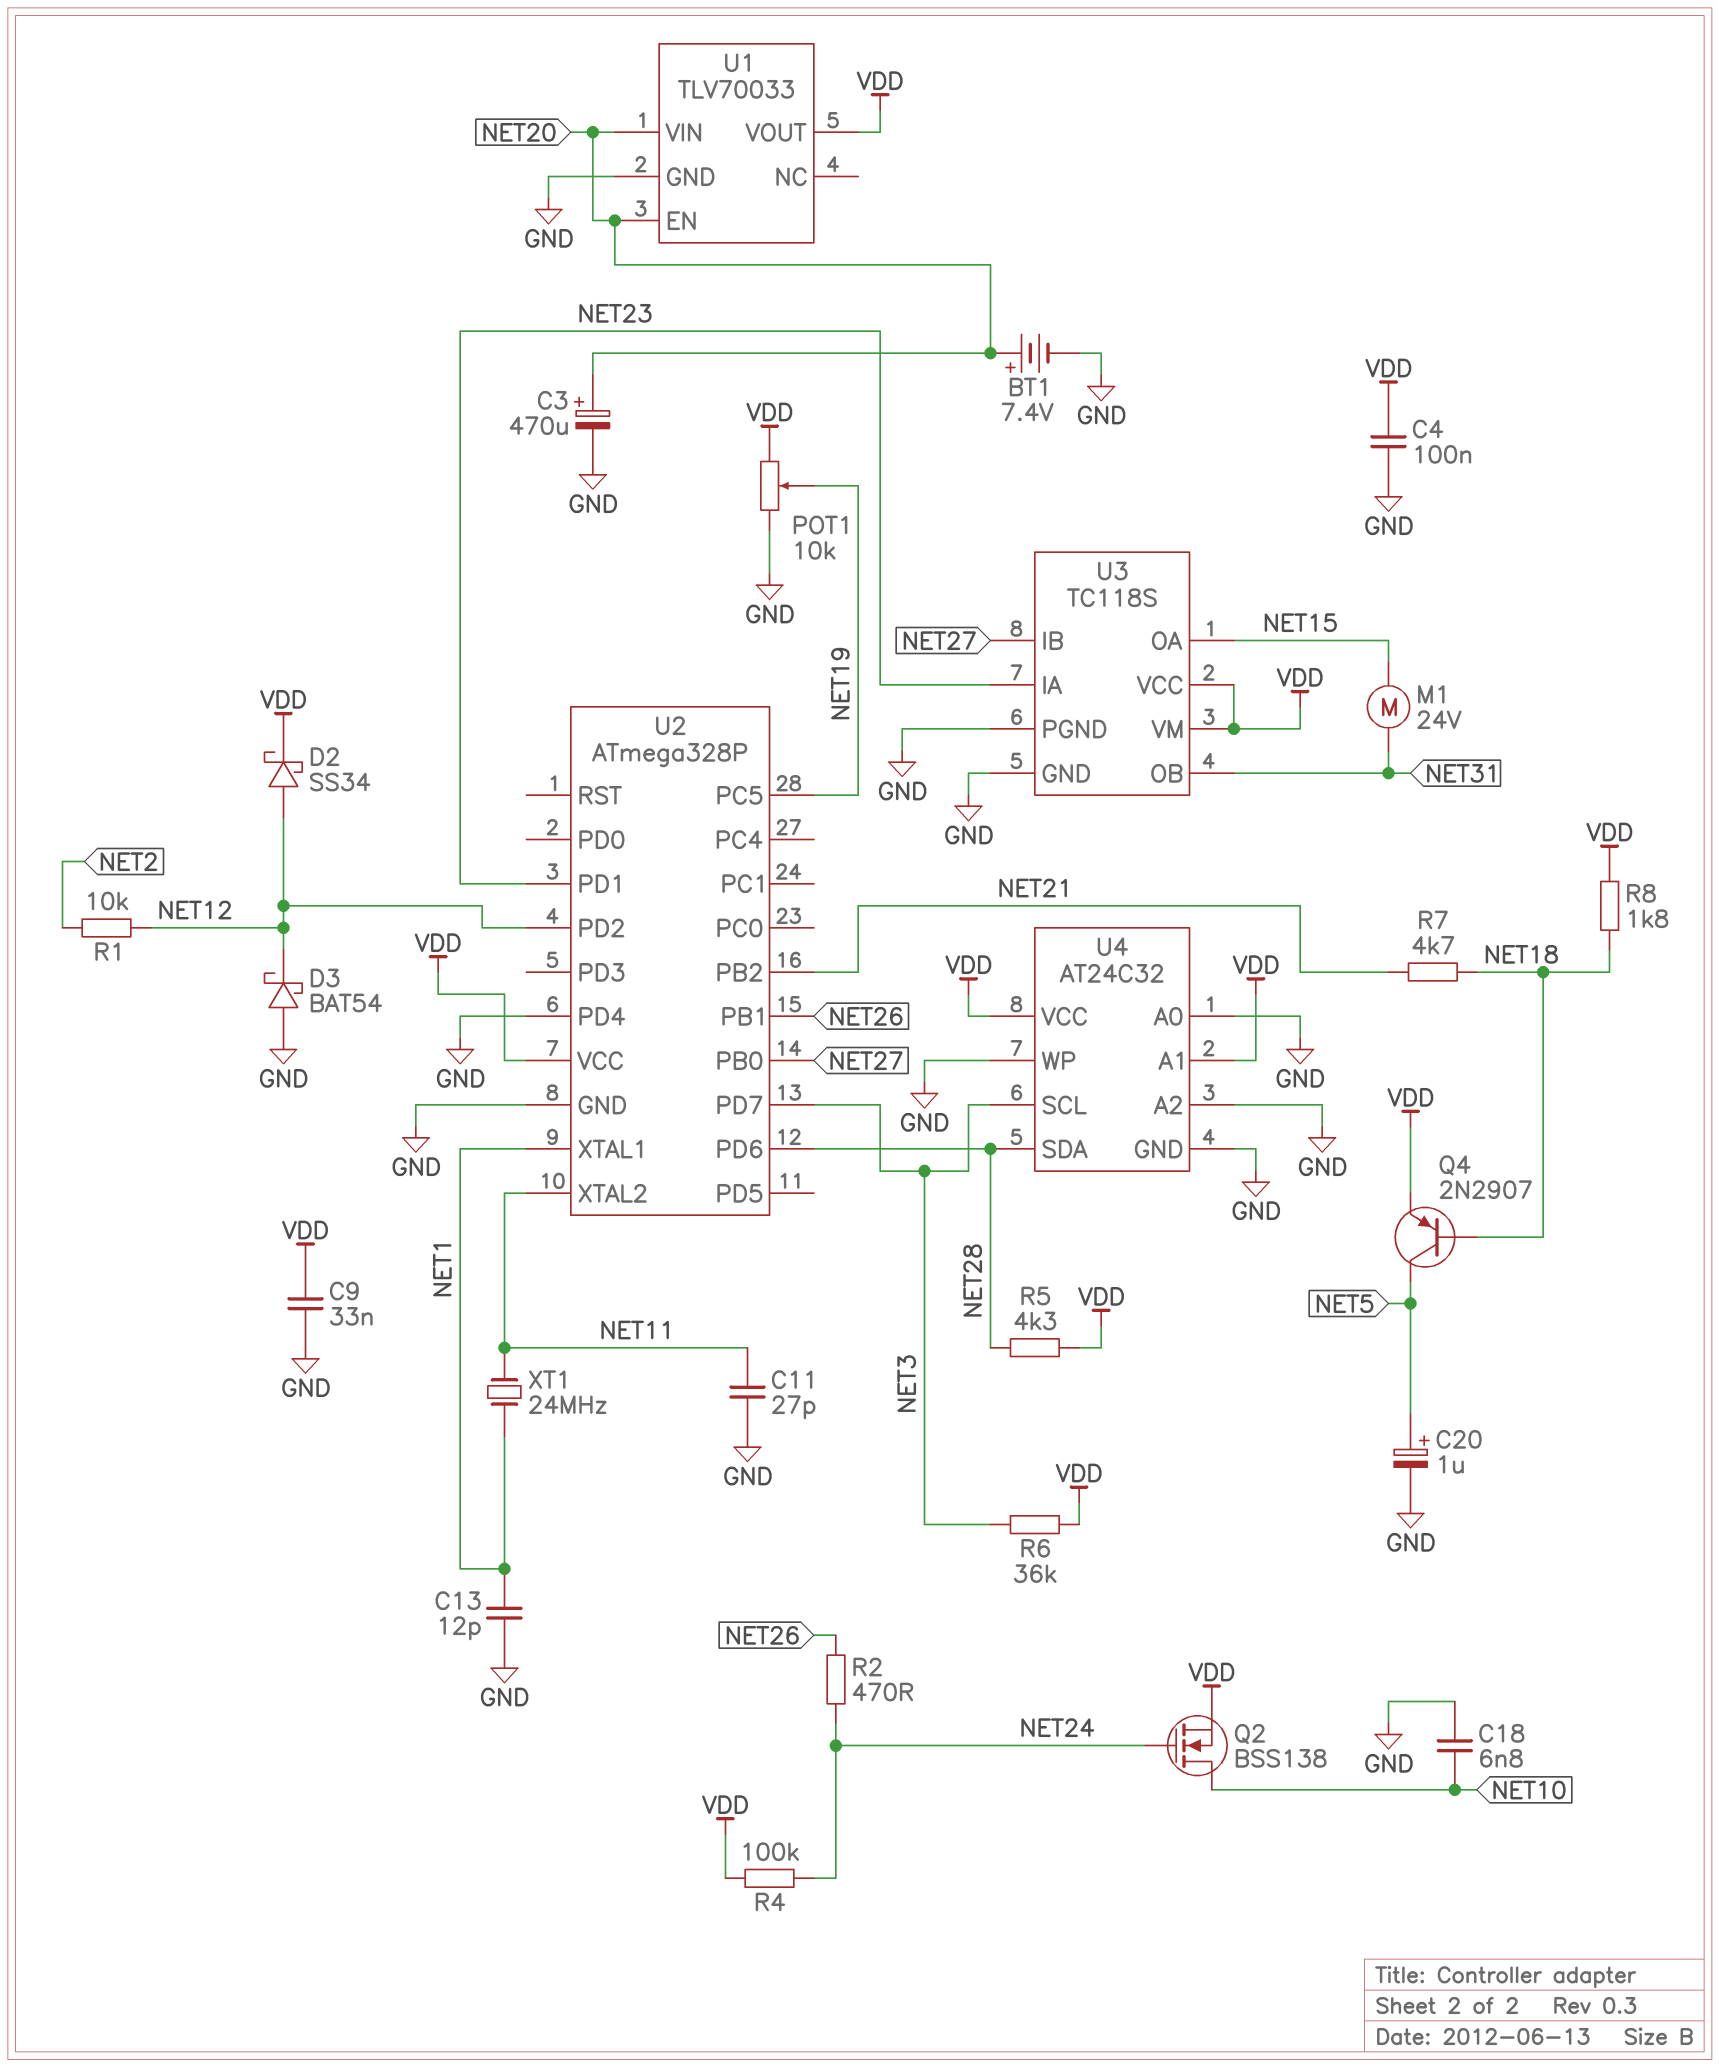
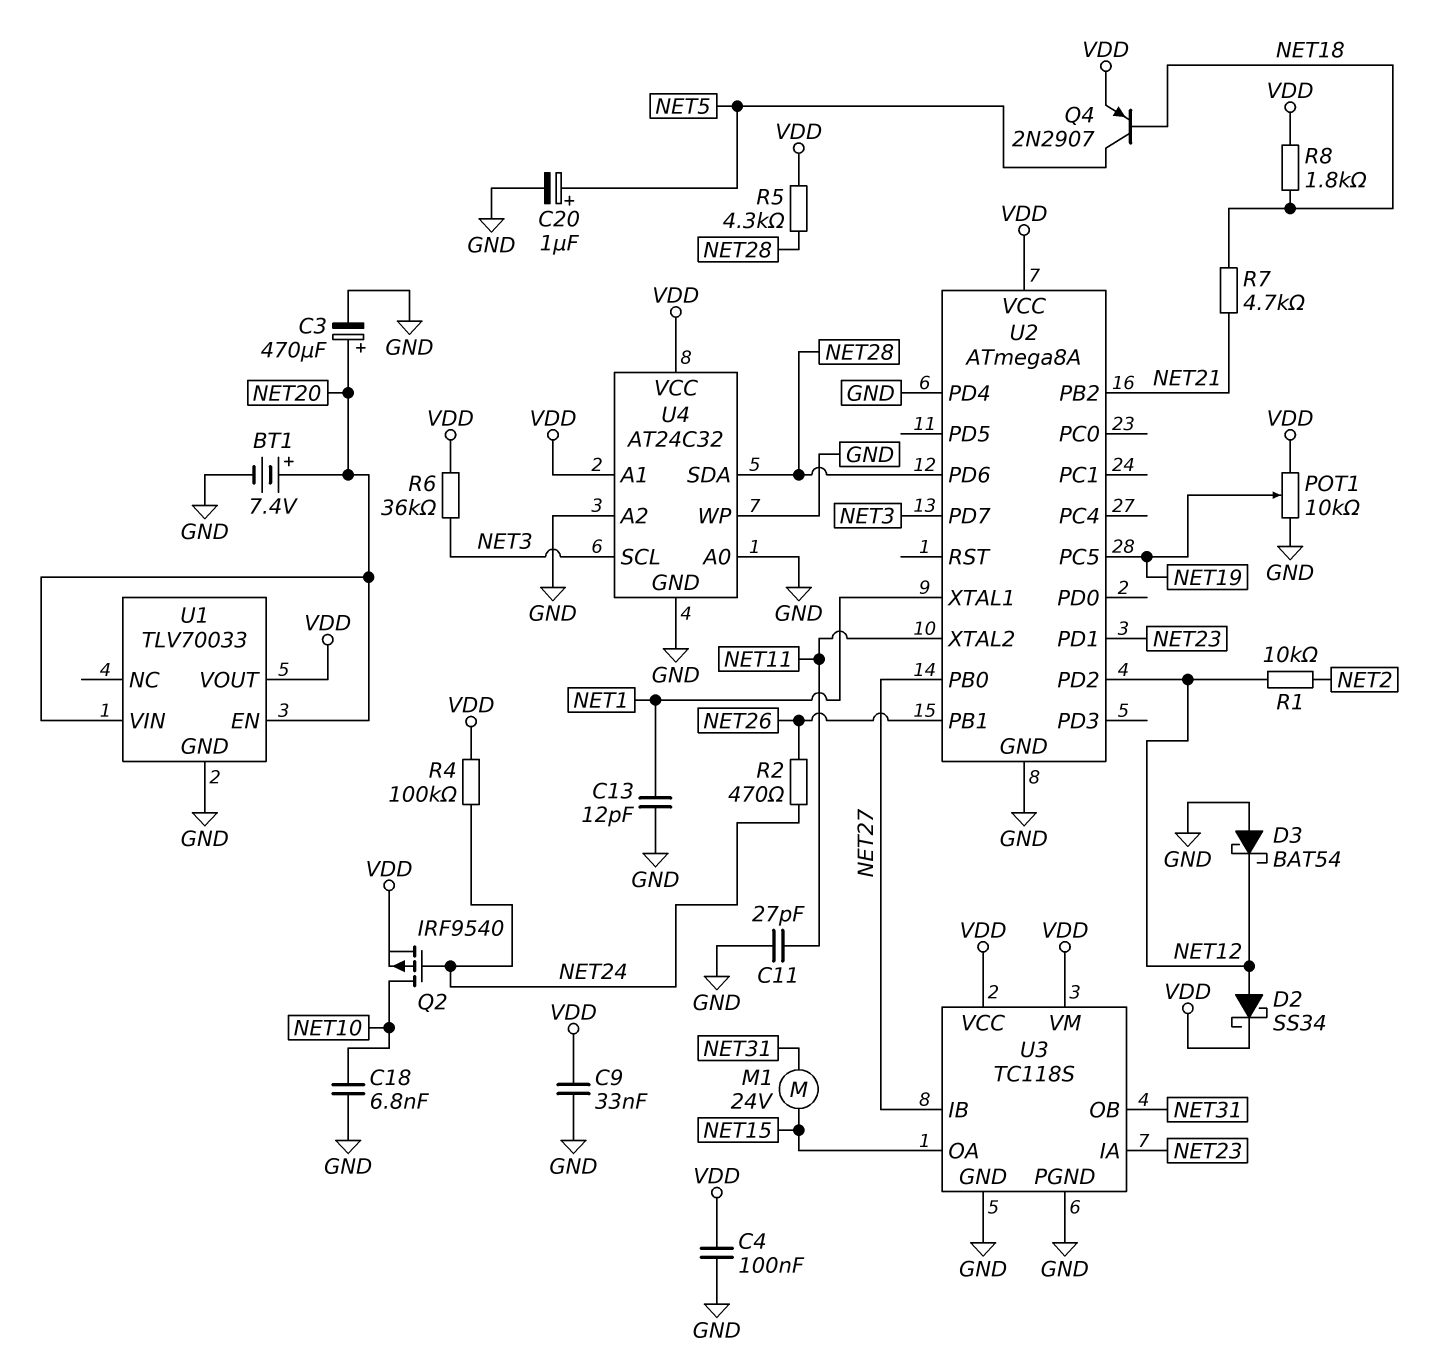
Q2: NMOS BSS138 (G NET24, D NET10, S VDD) -> PMOS IRF9540 (G NET24, D NET10, S VDD)
U2: ATmega328P -> ATmega8A
XT1: 24MHz (NET1, NET11) -> none

